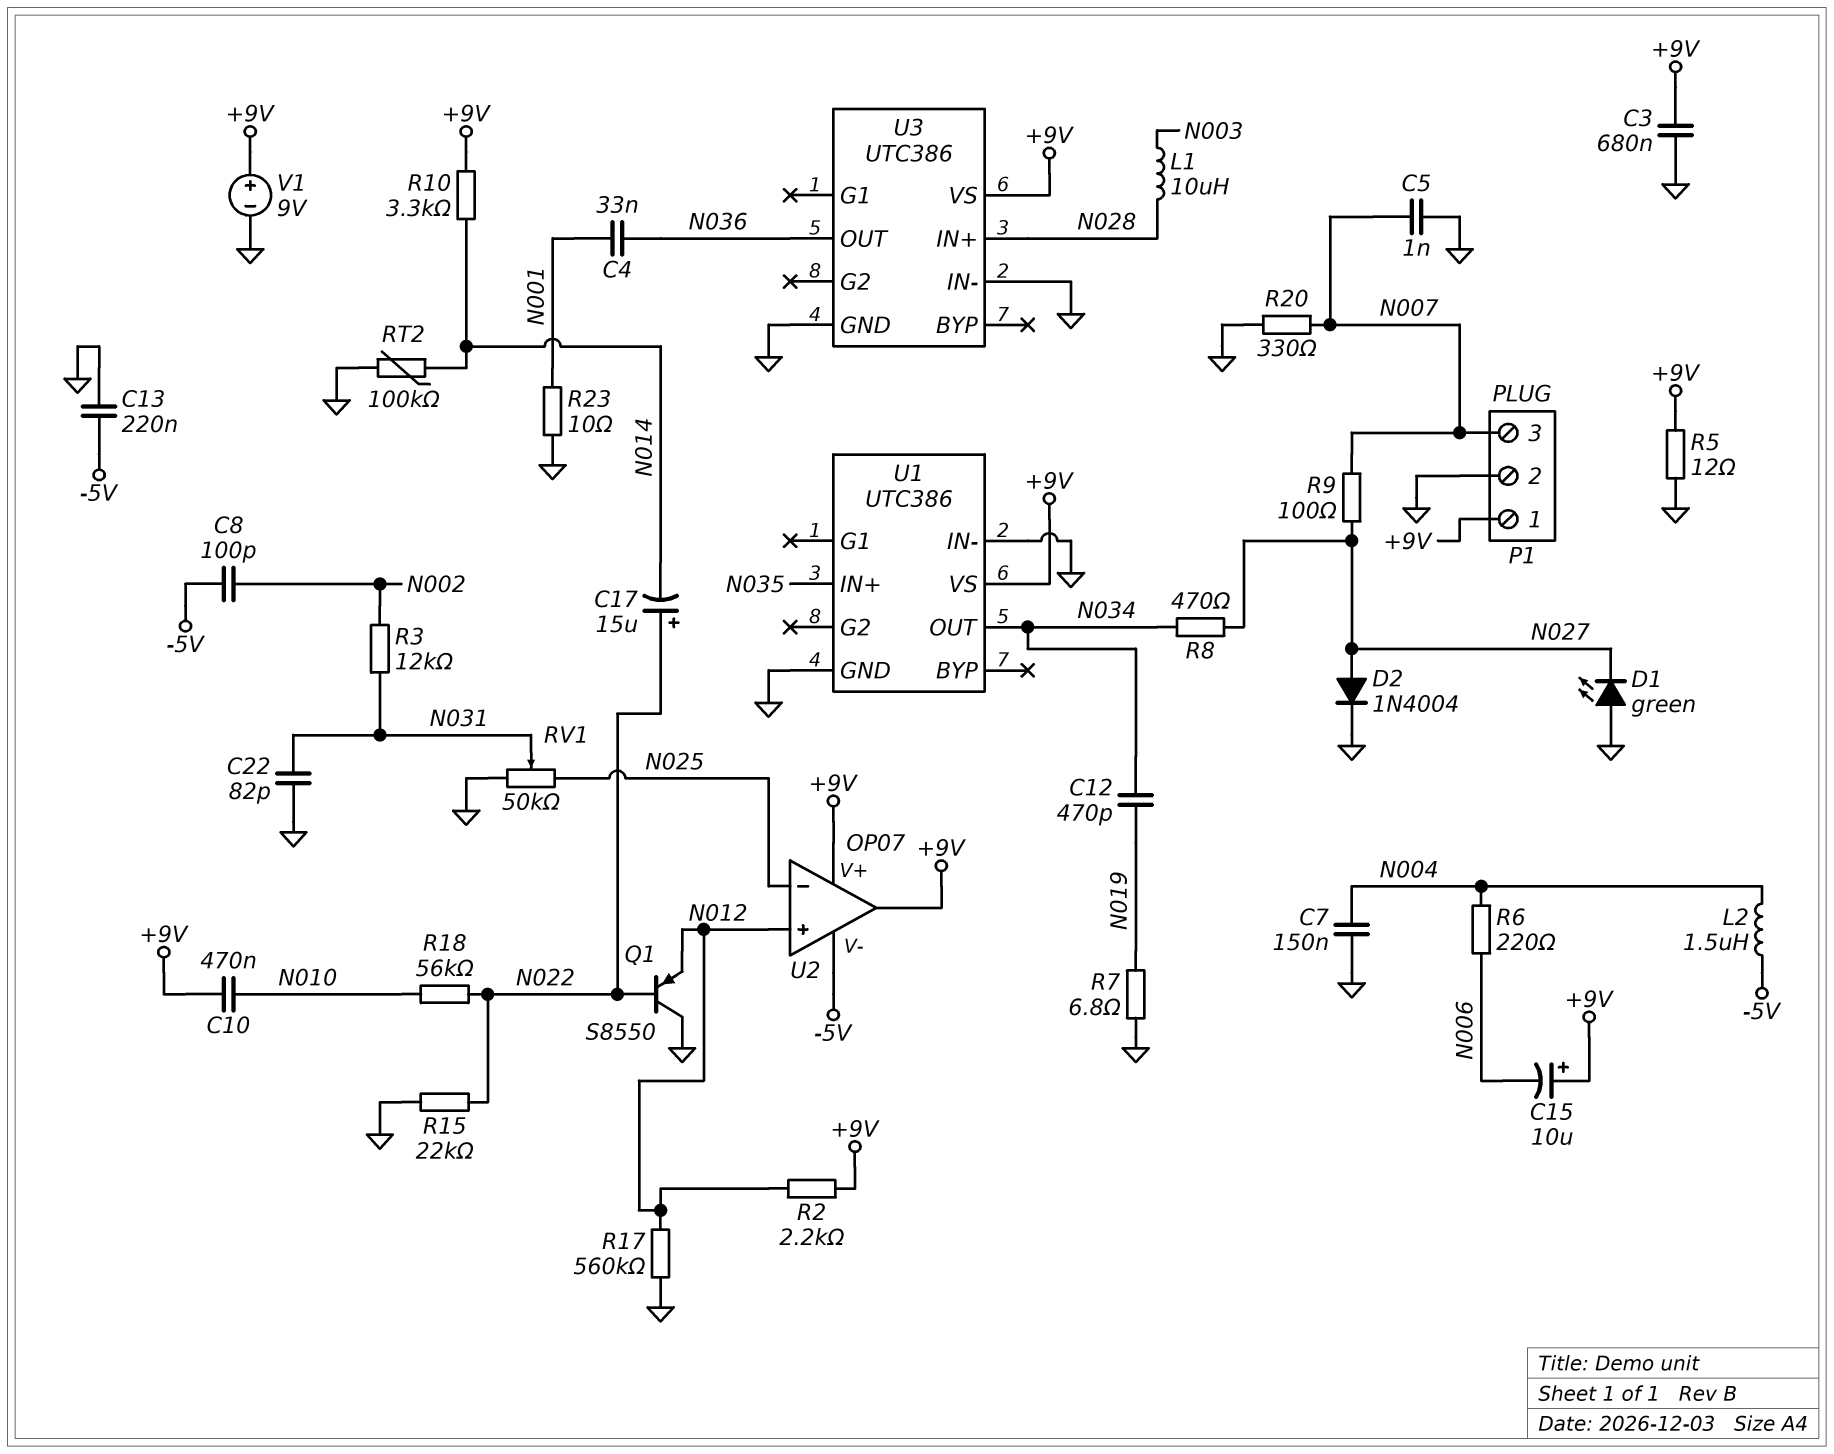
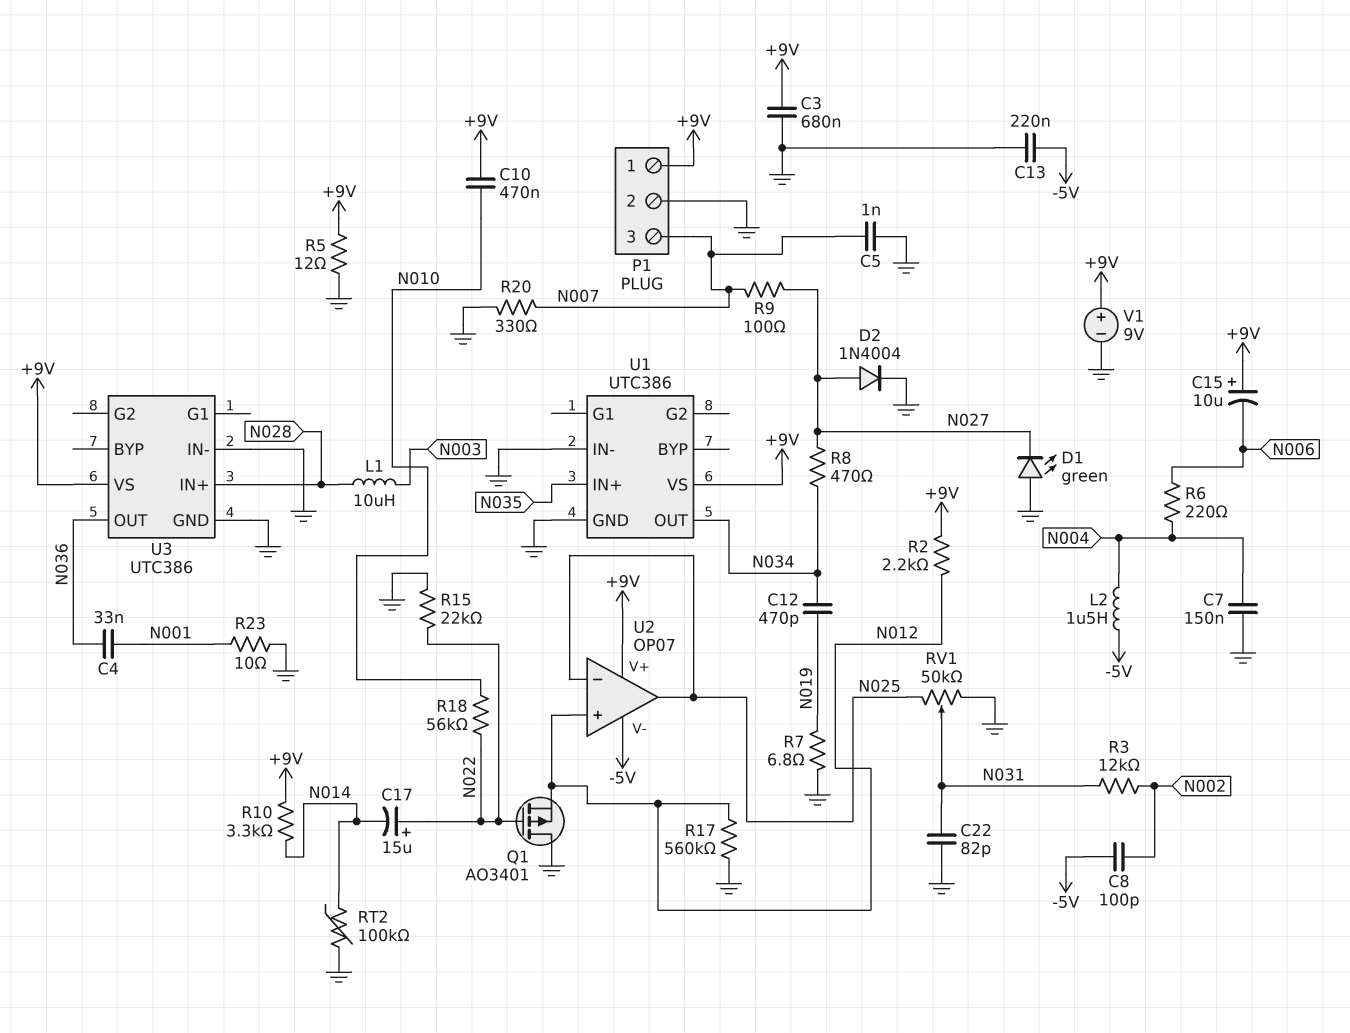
Q1: PNP S8550 (B N022, C GND, E N012) -> PMOS AO3401 (G N022, D GND, S N012)
U2 pin out: +9V -> N025

